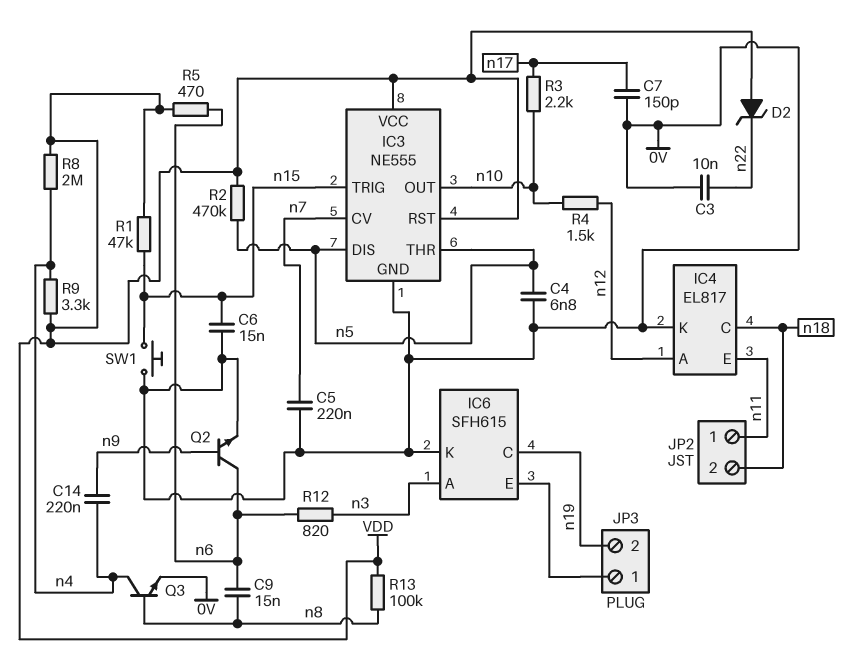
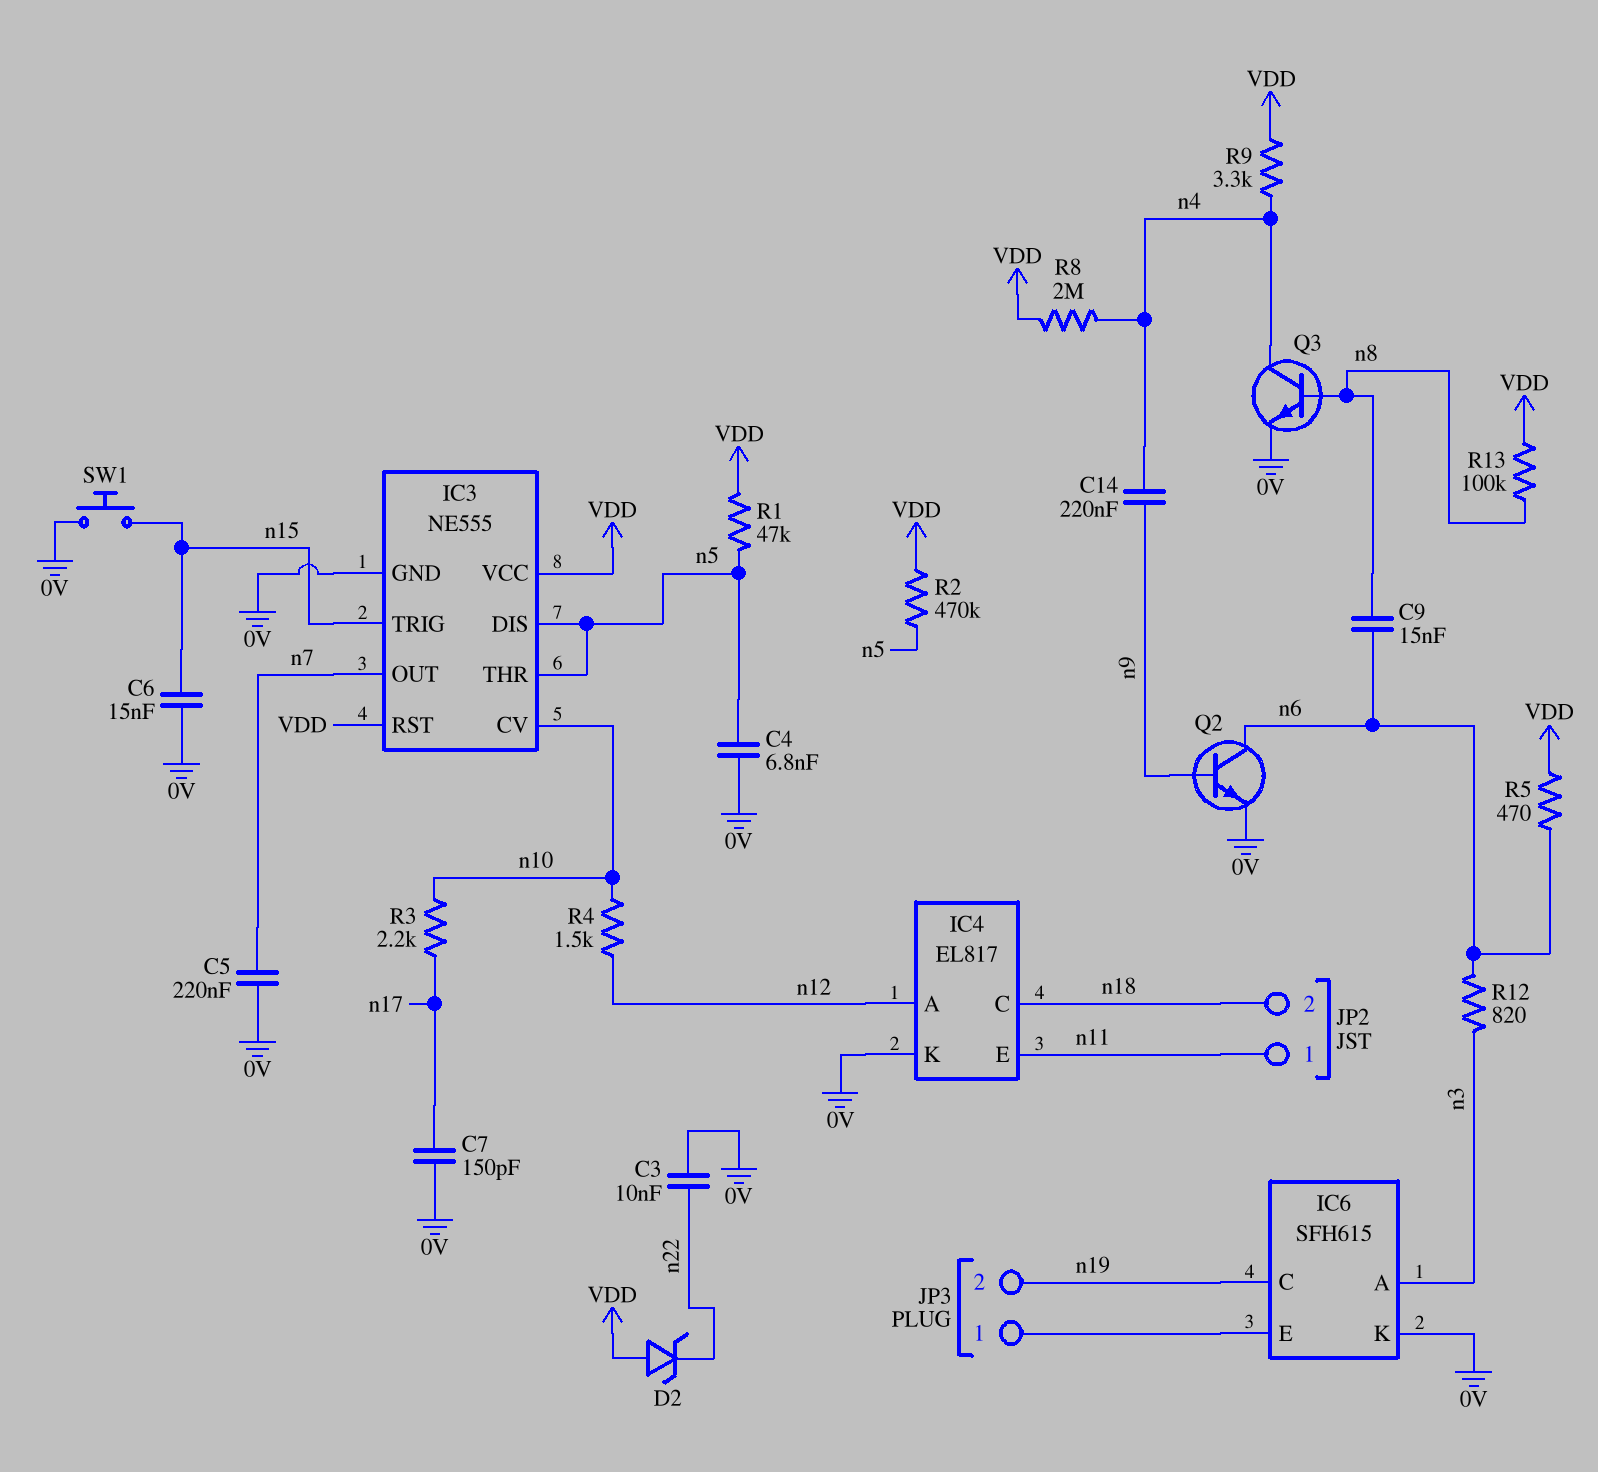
IC3 pin CV: n7 -> n10
IC3 pin OUT: n10 -> n7
R1: 47k (VDD, n15) -> 47k (VDD, n5)

